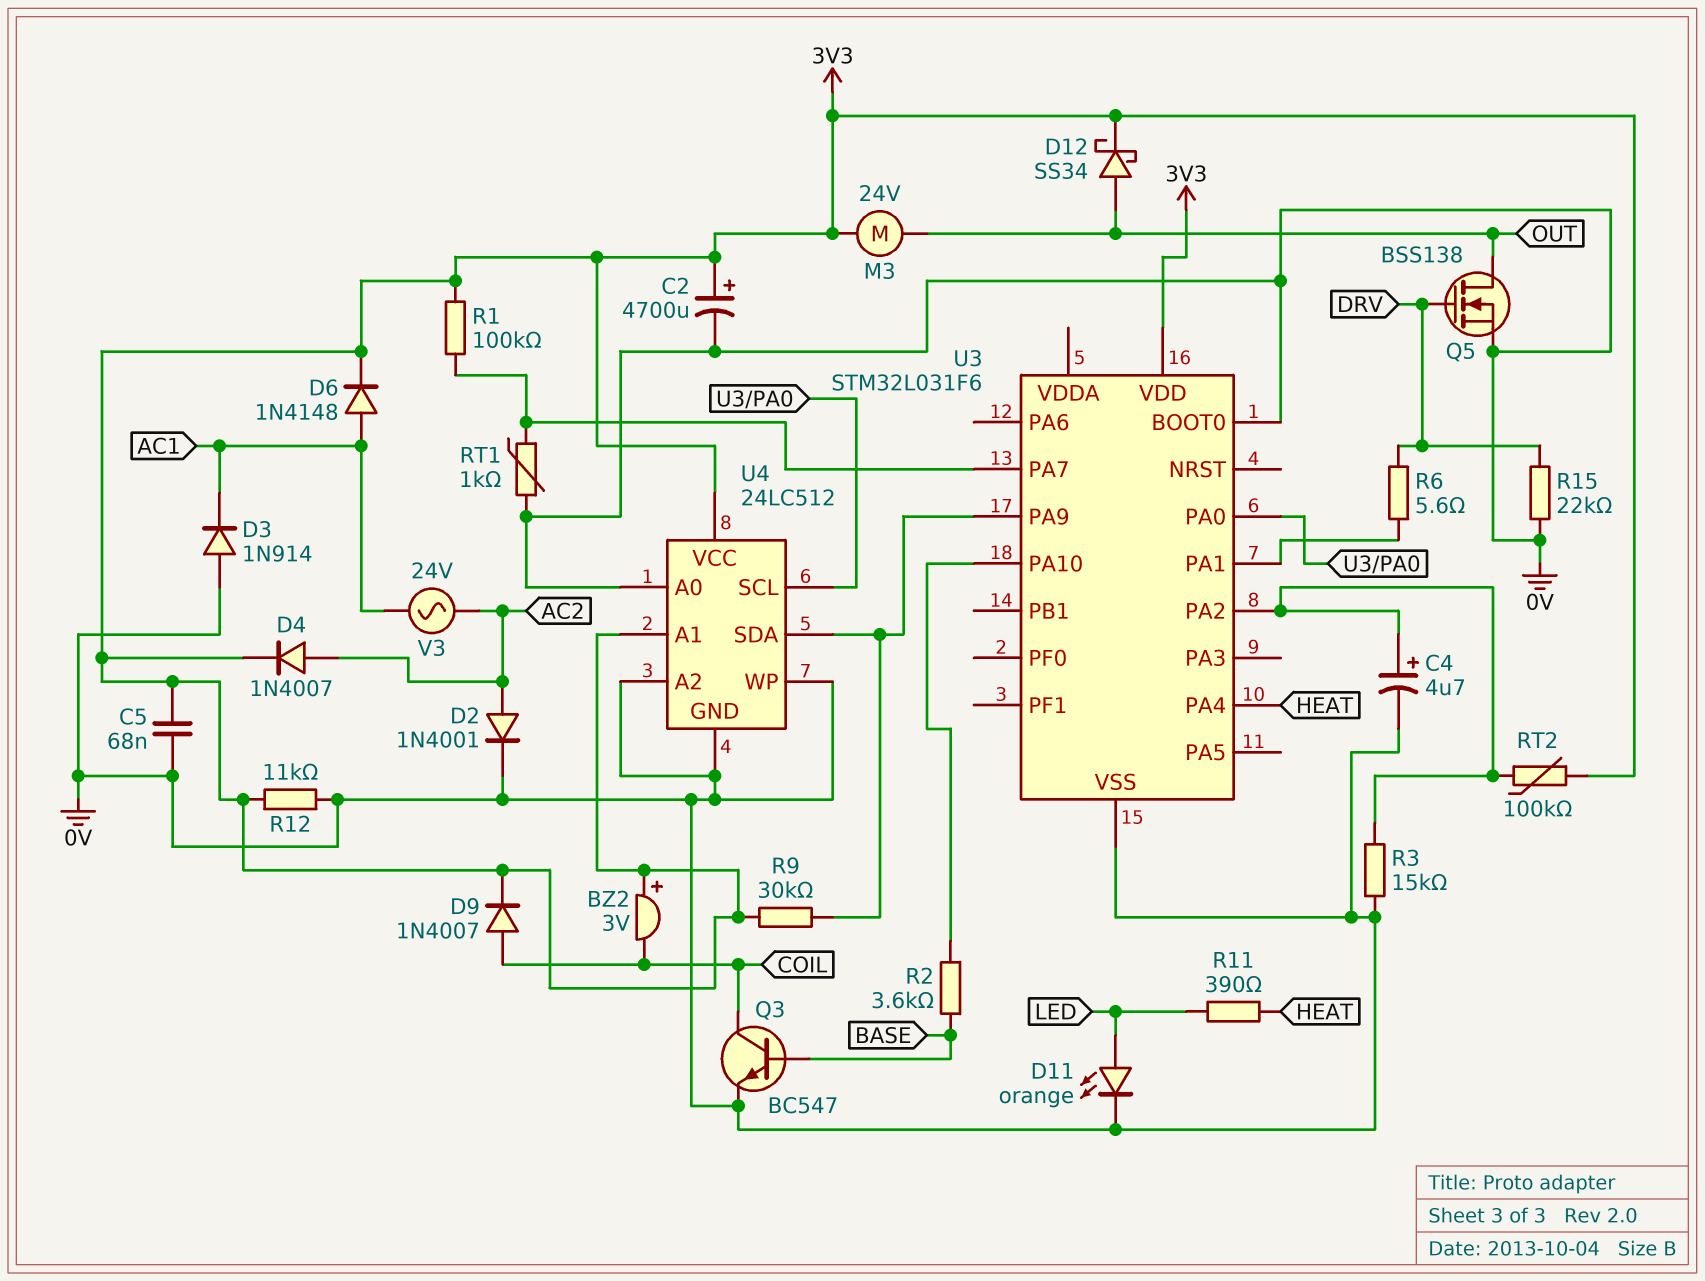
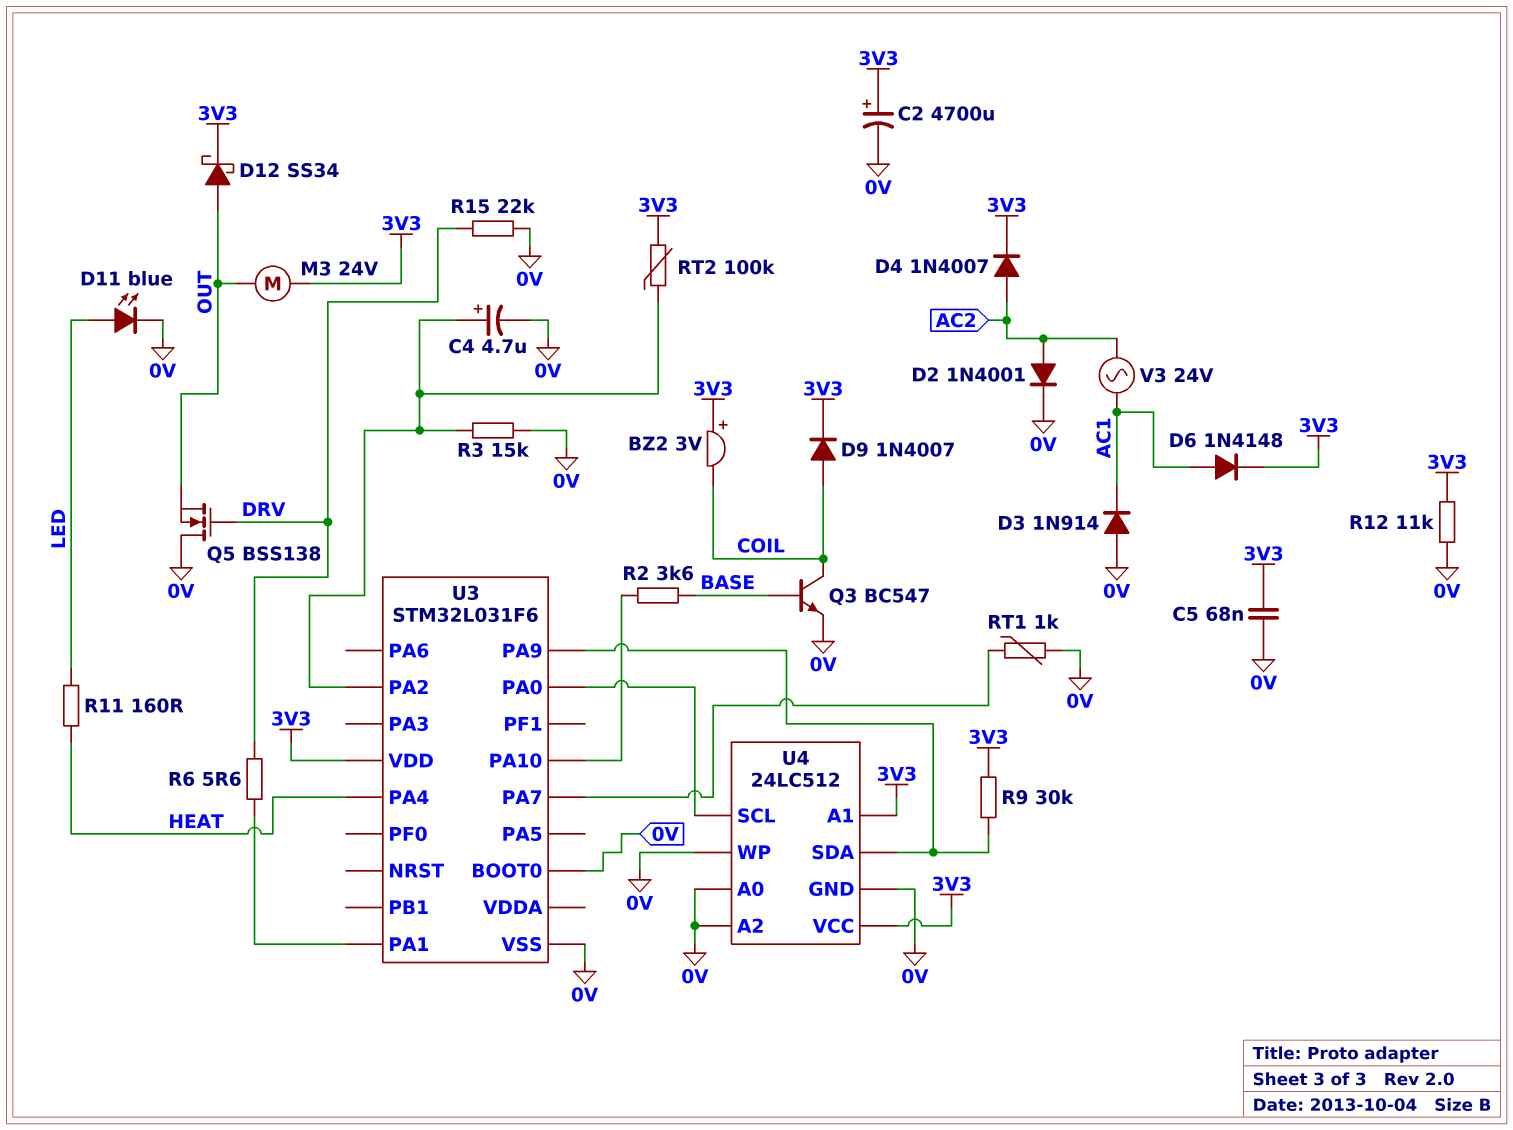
D11: LED orange (A LED, K 0V) -> LED blue (A LED, K 0V)
Q5: NMOS BSS138 (G DRV, D OUT, S 0V) -> NMOS BSS138 (G DRV, D 0V, S OUT)
R1: 100k (3V3, U3/PA7) -> none
R11: 390 (HEAT, LED) -> 160 (HEAT, LED)

